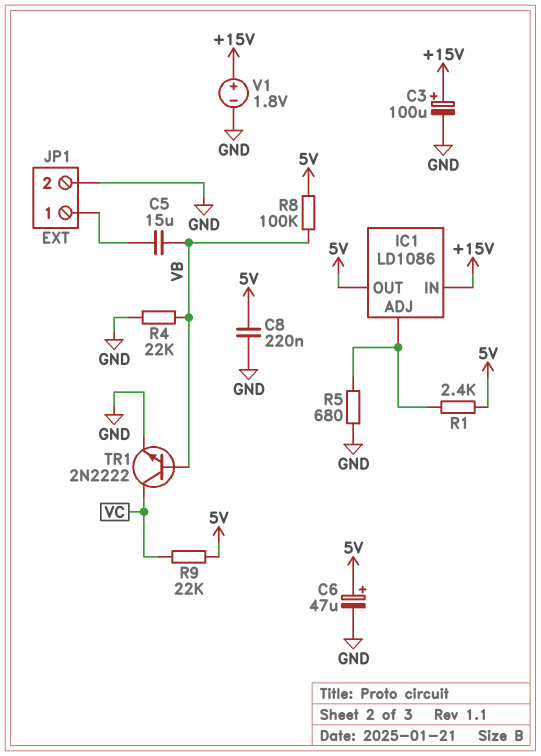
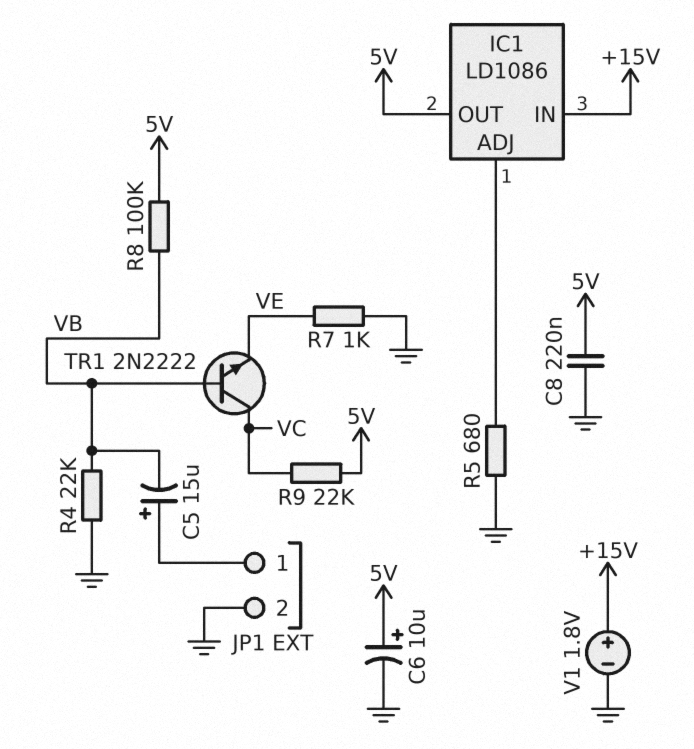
C3: 100uF (plus +15V, minus GND) -> none
C5: 15uF (JP1/1, VB) -> 15uF (plus JP1/1, minus VB)
C6: 47uF (plus 5V, minus GND) -> 10uF (plus 5V, minus GND)
R1: 2.4k (5V, IC1/ADJ) -> none
R7: none -> 1k (GND, VE)
TR1: NPN 2N2222 (B VB, C VC, E GND) -> NPN 2N2222 (B VB, C VC, E VE)

